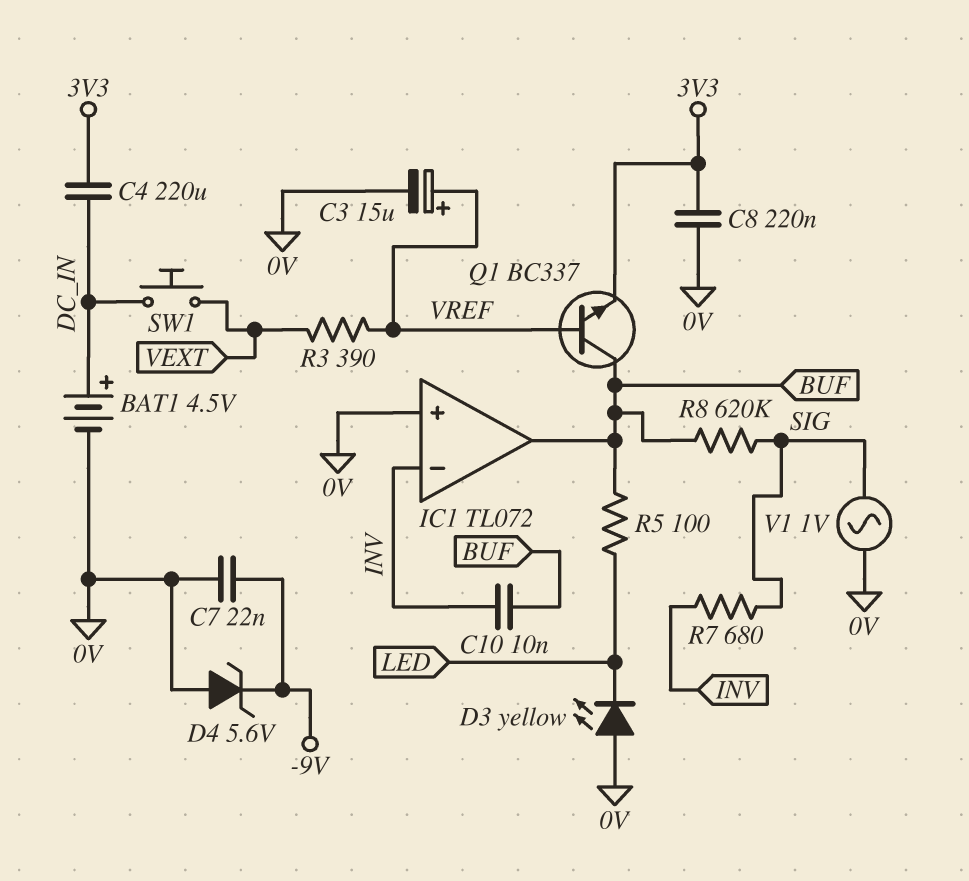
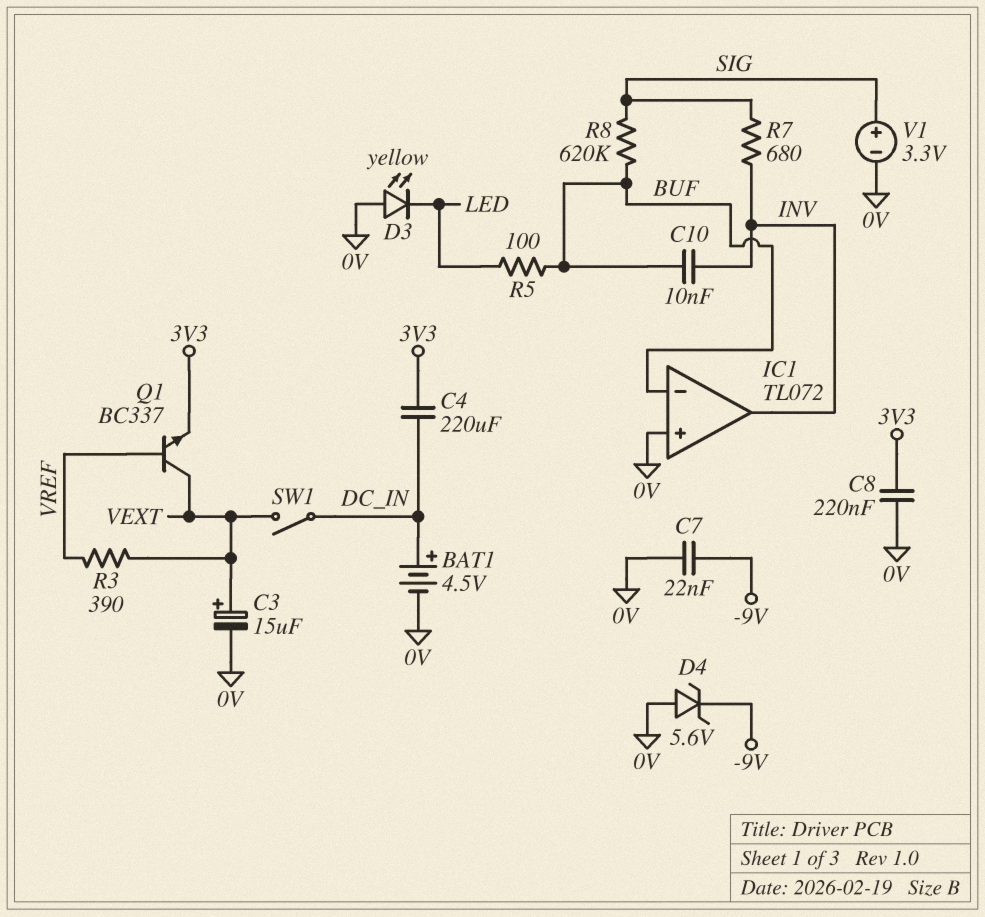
C3: 15uF (plus VREF, minus 0V) -> 15uF (plus VEXT, minus 0V)
IC1 pin in-: INV -> BUF
IC1 pin out: BUF -> INV
Q1: NPN BC337 (B VREF, C BUF, E 3V3) -> NPN BC337 (B VREF, C VEXT, E 3V3)
SW1: button (DC_IN, VEXT) -> switch (DC_IN, VEXT)
V1: AC 1V (0V, SIG) -> 3.3V (plus SIG, minus 0V)

